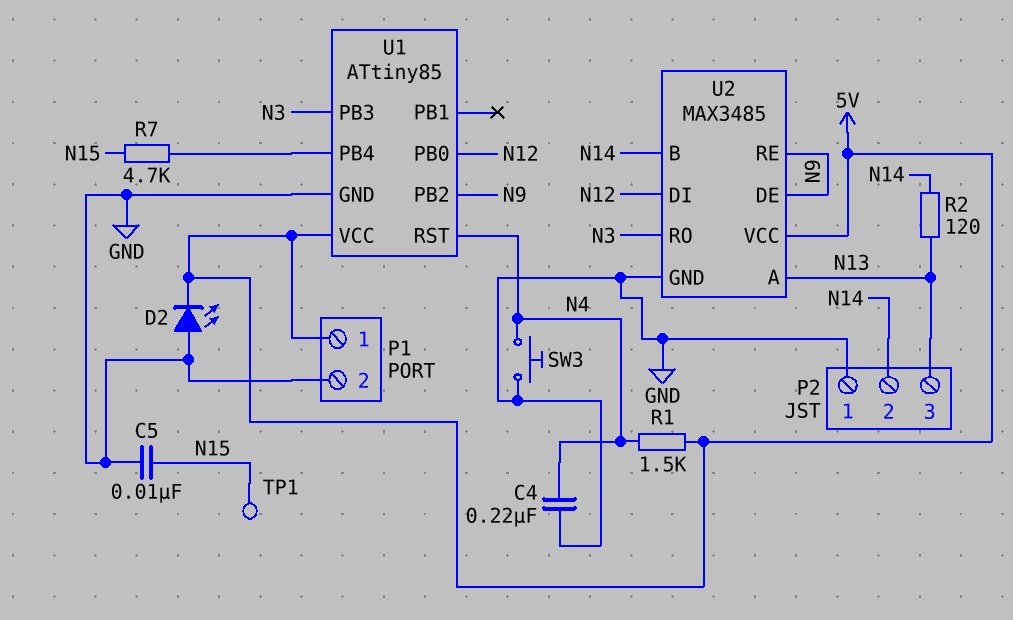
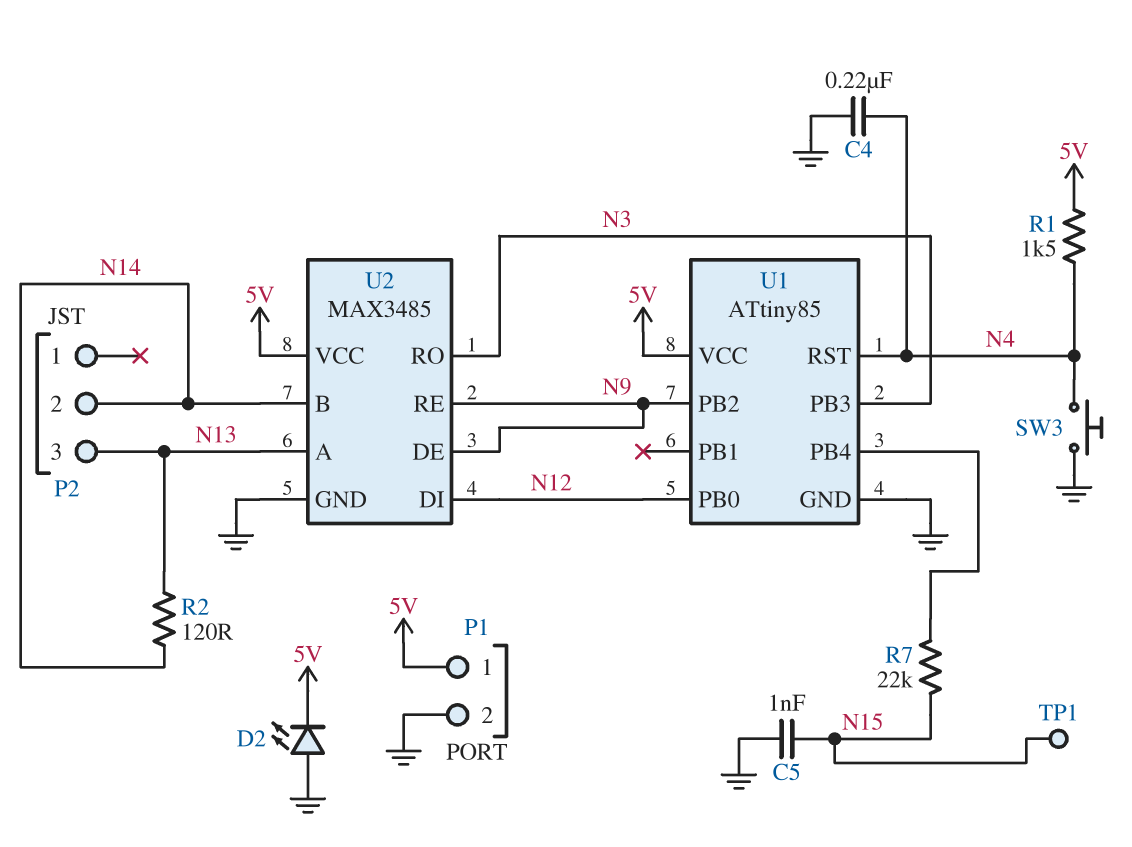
C5: 10nF (GND, N15) -> 1nF (GND, N15)
P2 pin 1: GND -> none
R7: 4.7k (N15, U1/PB4) -> 22k (N15, U1/PB4)

